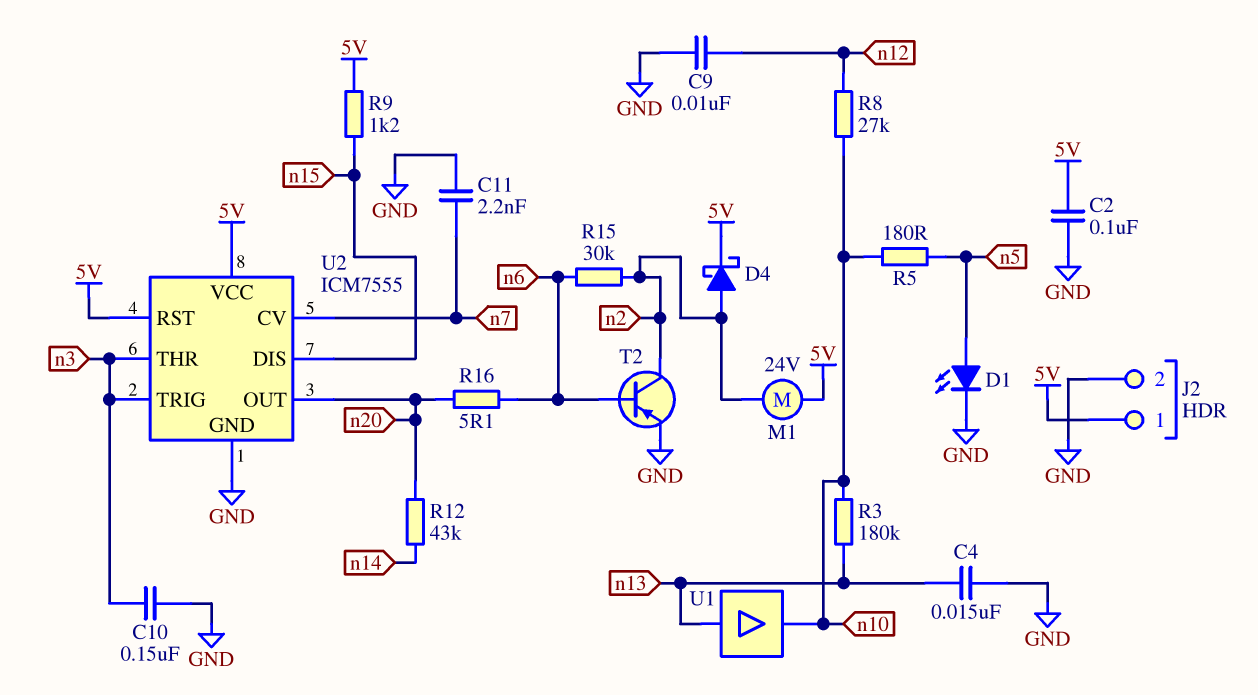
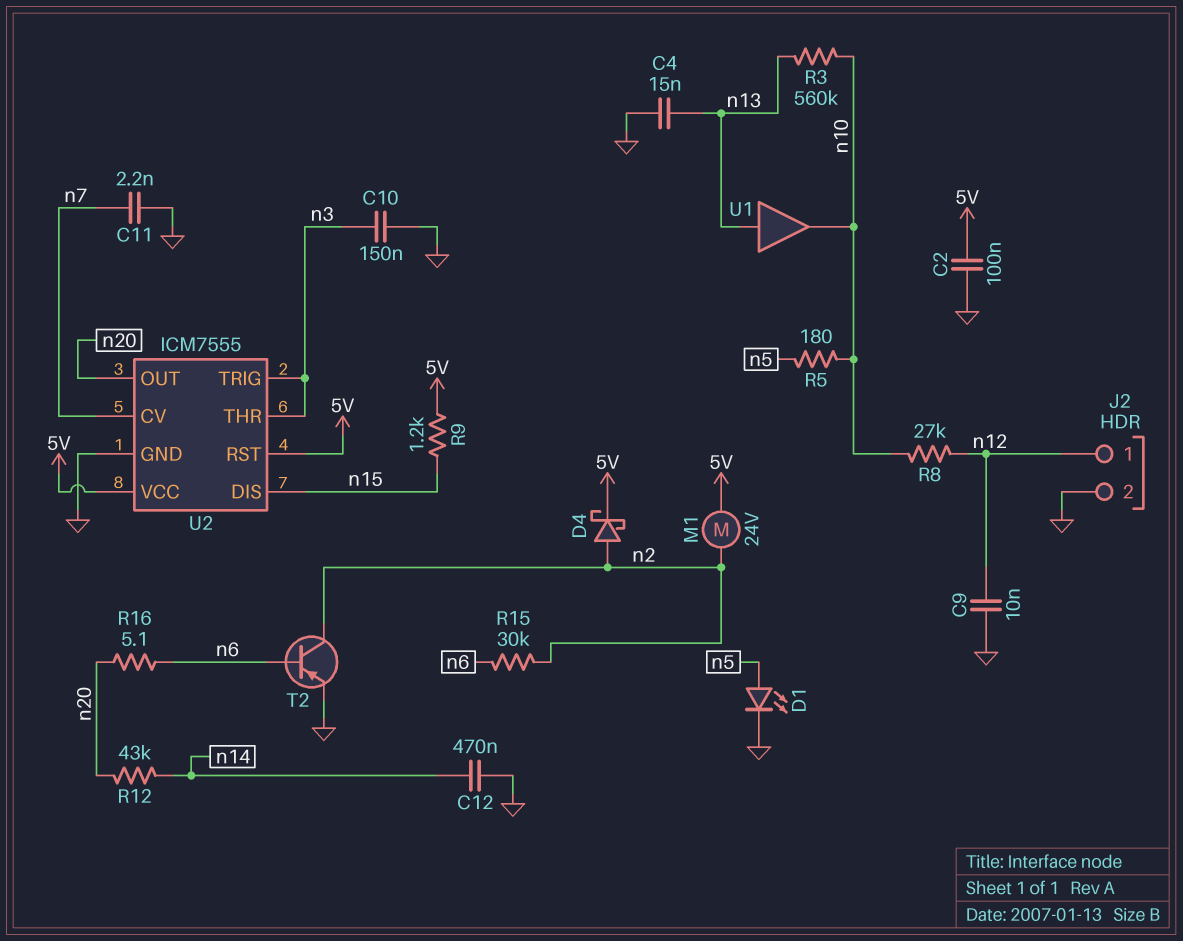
C12: none -> 470nF (GND, n14)
J2 pin 1: 5V -> n12
R3: 180k (n10, n13) -> 560k (n10, n13)

